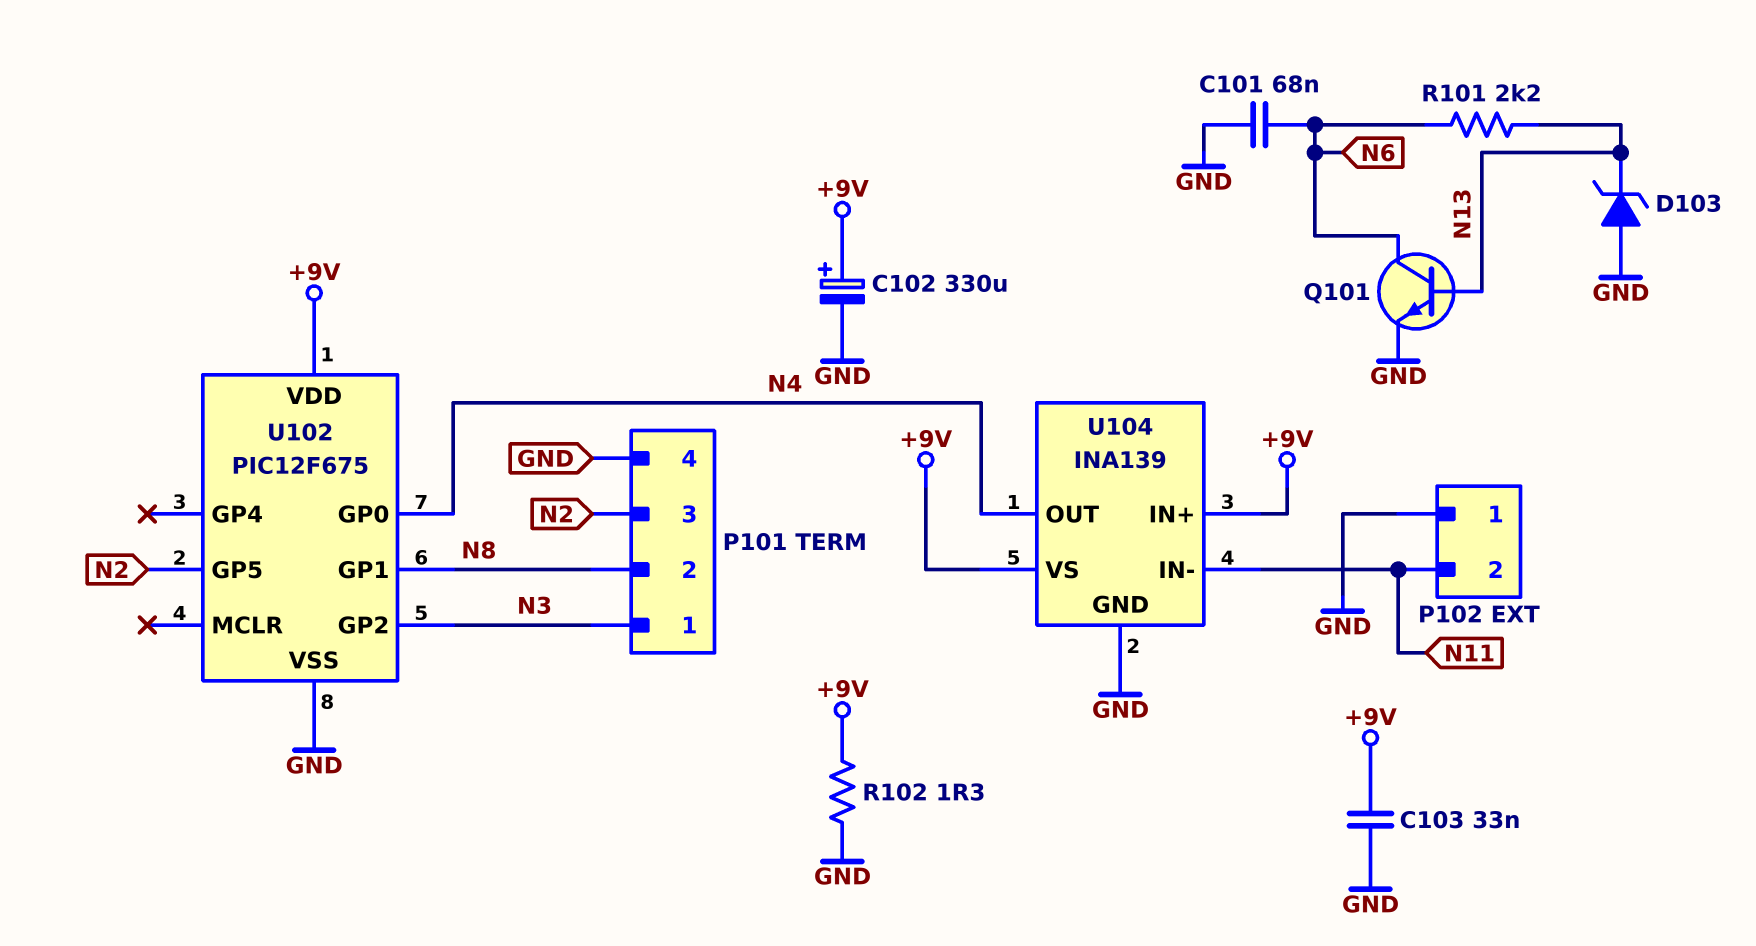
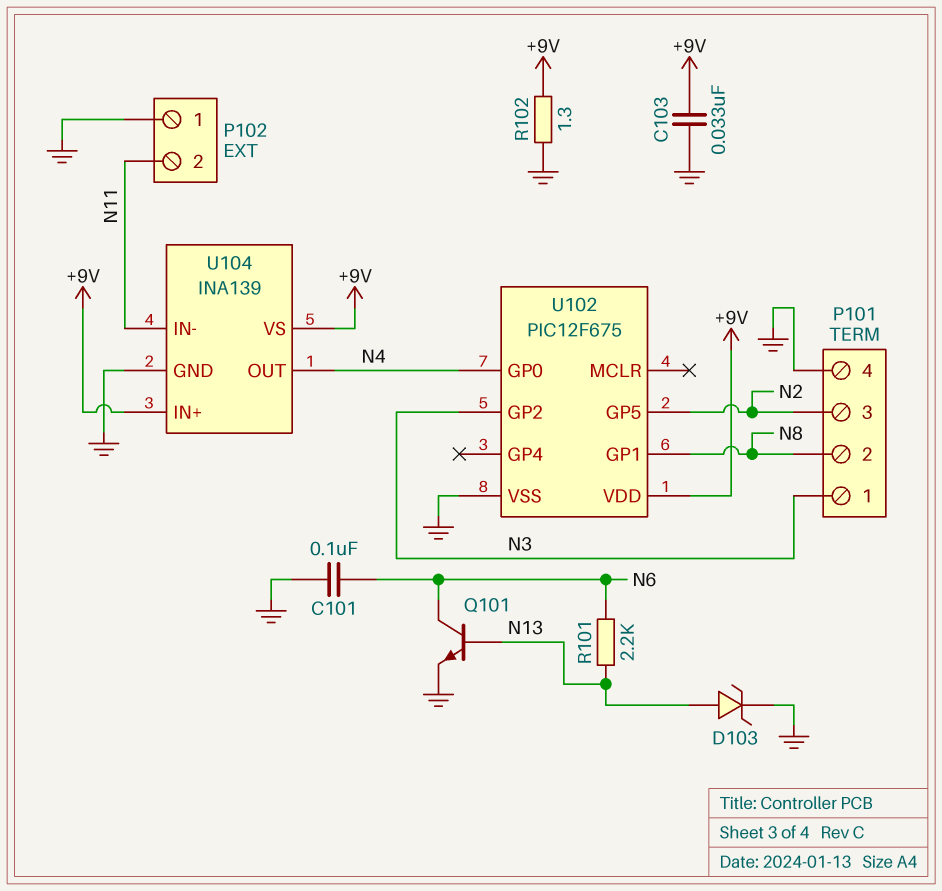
C101: 68nF (GND, N6) -> 100nF (GND, N6)
C102: 330uF (plus +9V, minus GND) -> none
D103: zener (A GND, K N13) -> zener (A N13, K GND)

